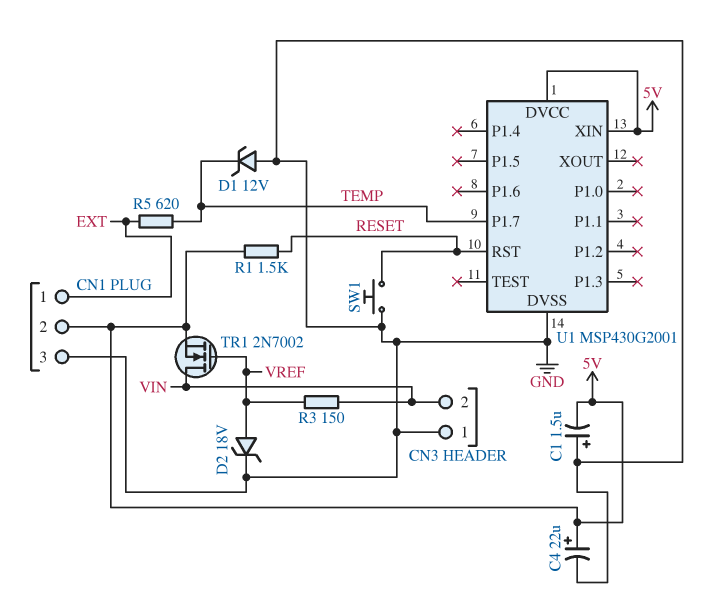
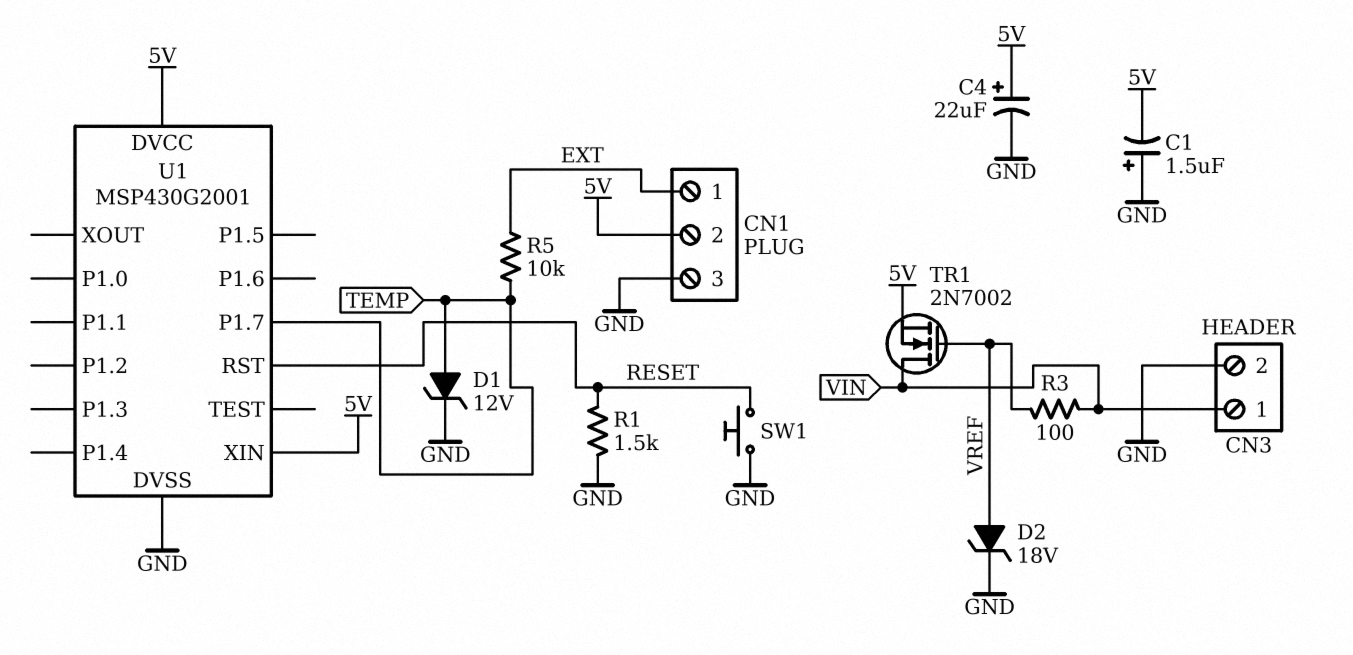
CN3 pin 1: GND -> VIN
CN3 pin 2: VIN -> GND
D1: zener 12V (A GND, K TEMP) -> zener 12V (A TEMP, K GND)
R1: 1.5k (5V, RESET) -> 1.5k (GND, RESET)
R3: 150 (VIN, VREF) -> 100 (VIN, VREF)
R5: 620 (EXT, TEMP) -> 10k (EXT, TEMP)

